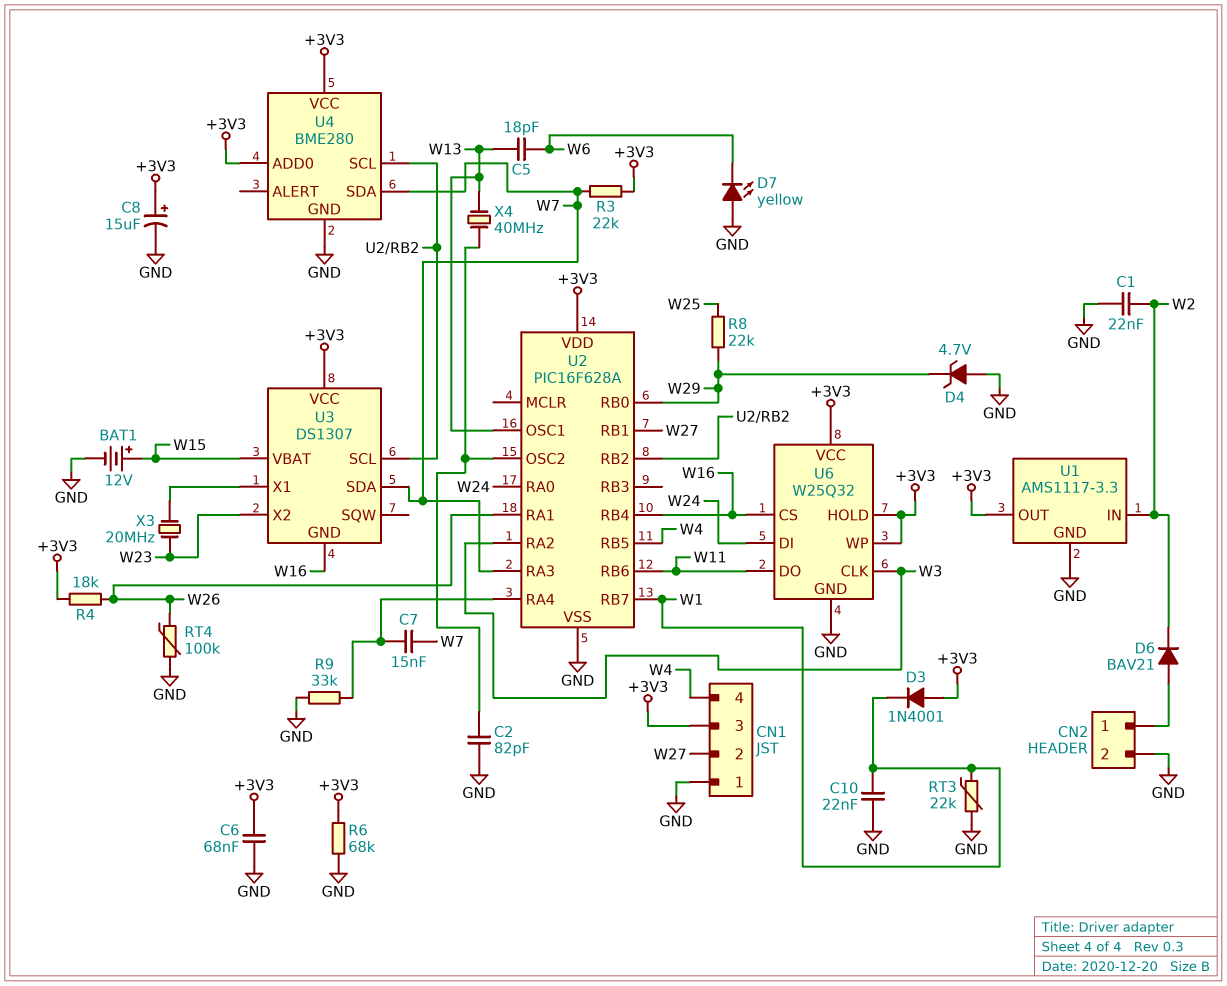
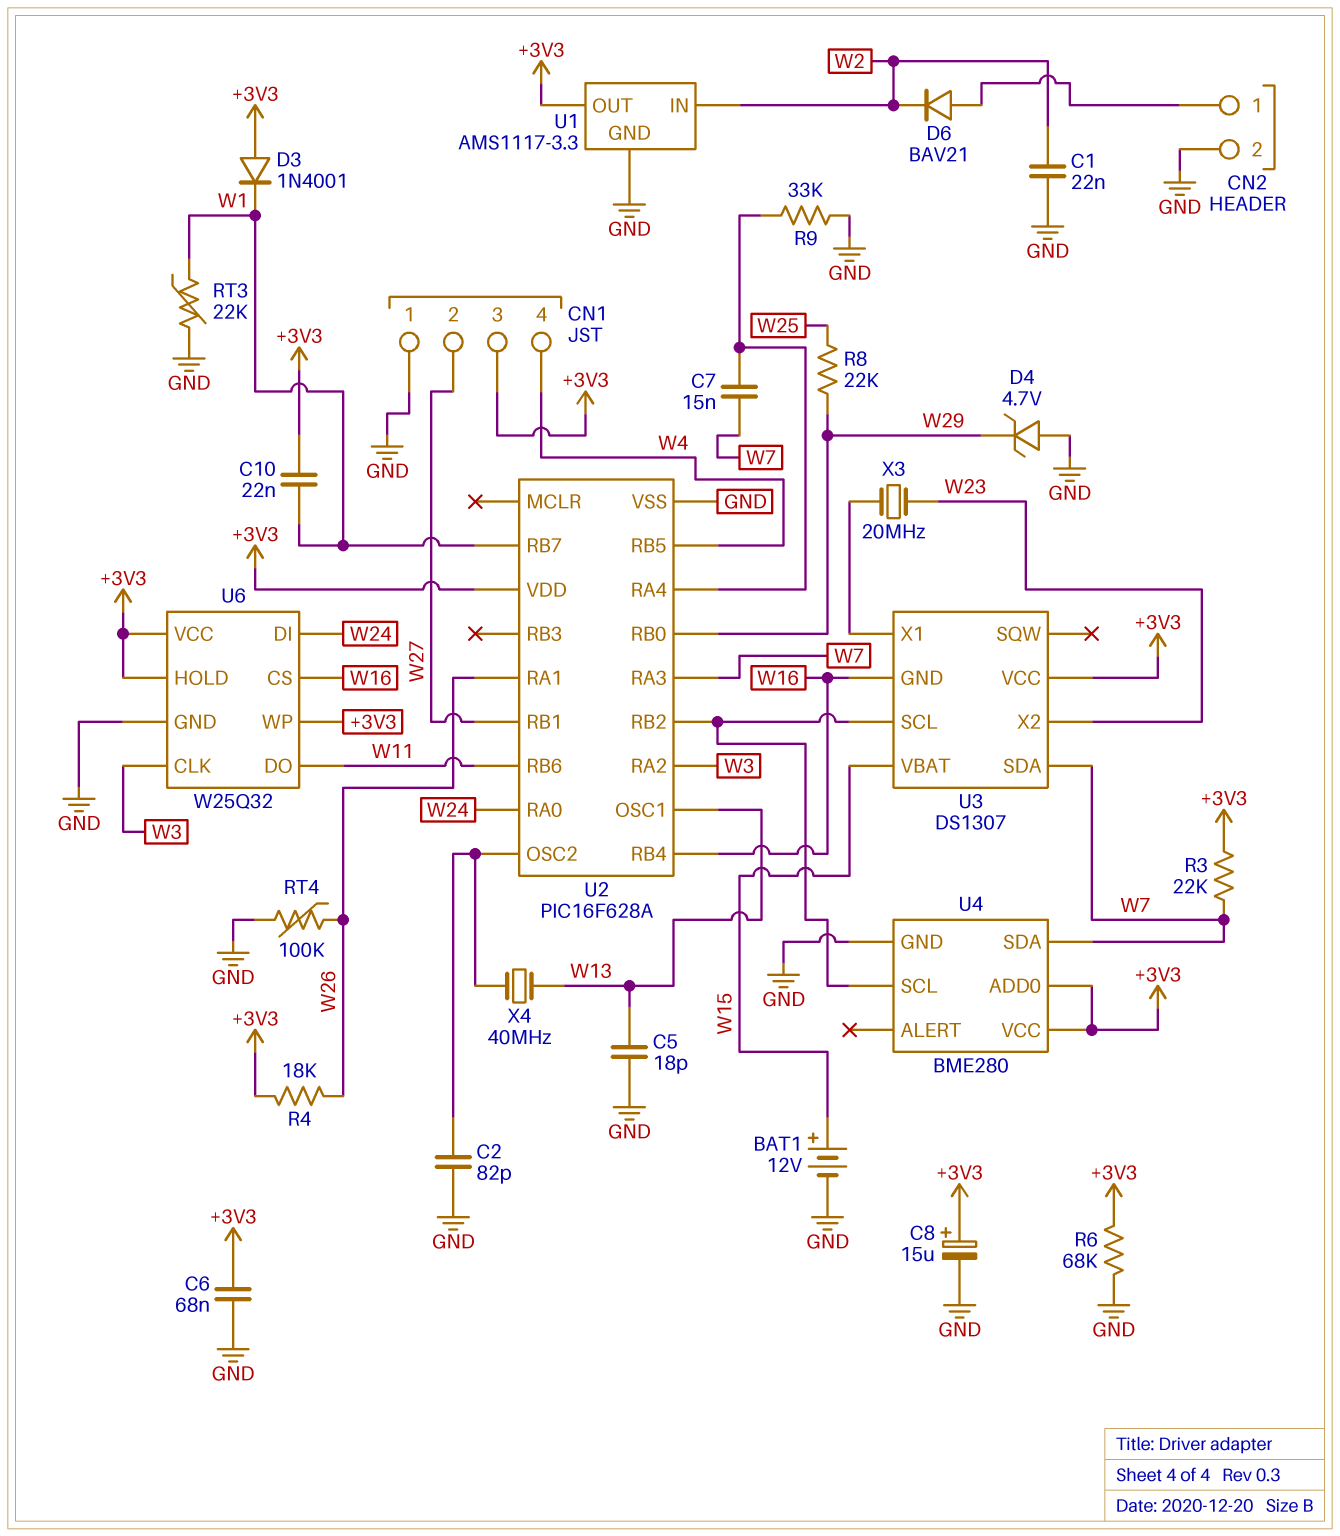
C5: 18pF (W6, W13) -> 18pF (GND, W13)
C10: 22nF (GND, W1) -> 22nF (+3V3, W1)
D7: LED yellow (A GND, K W6) -> none

